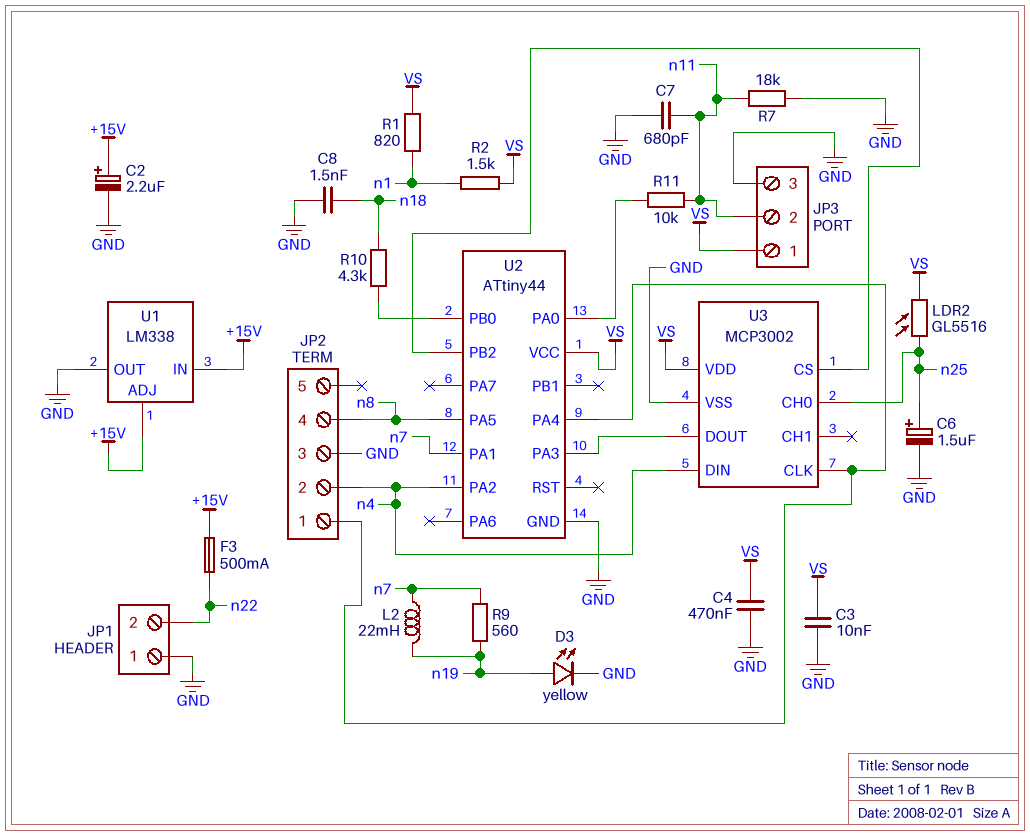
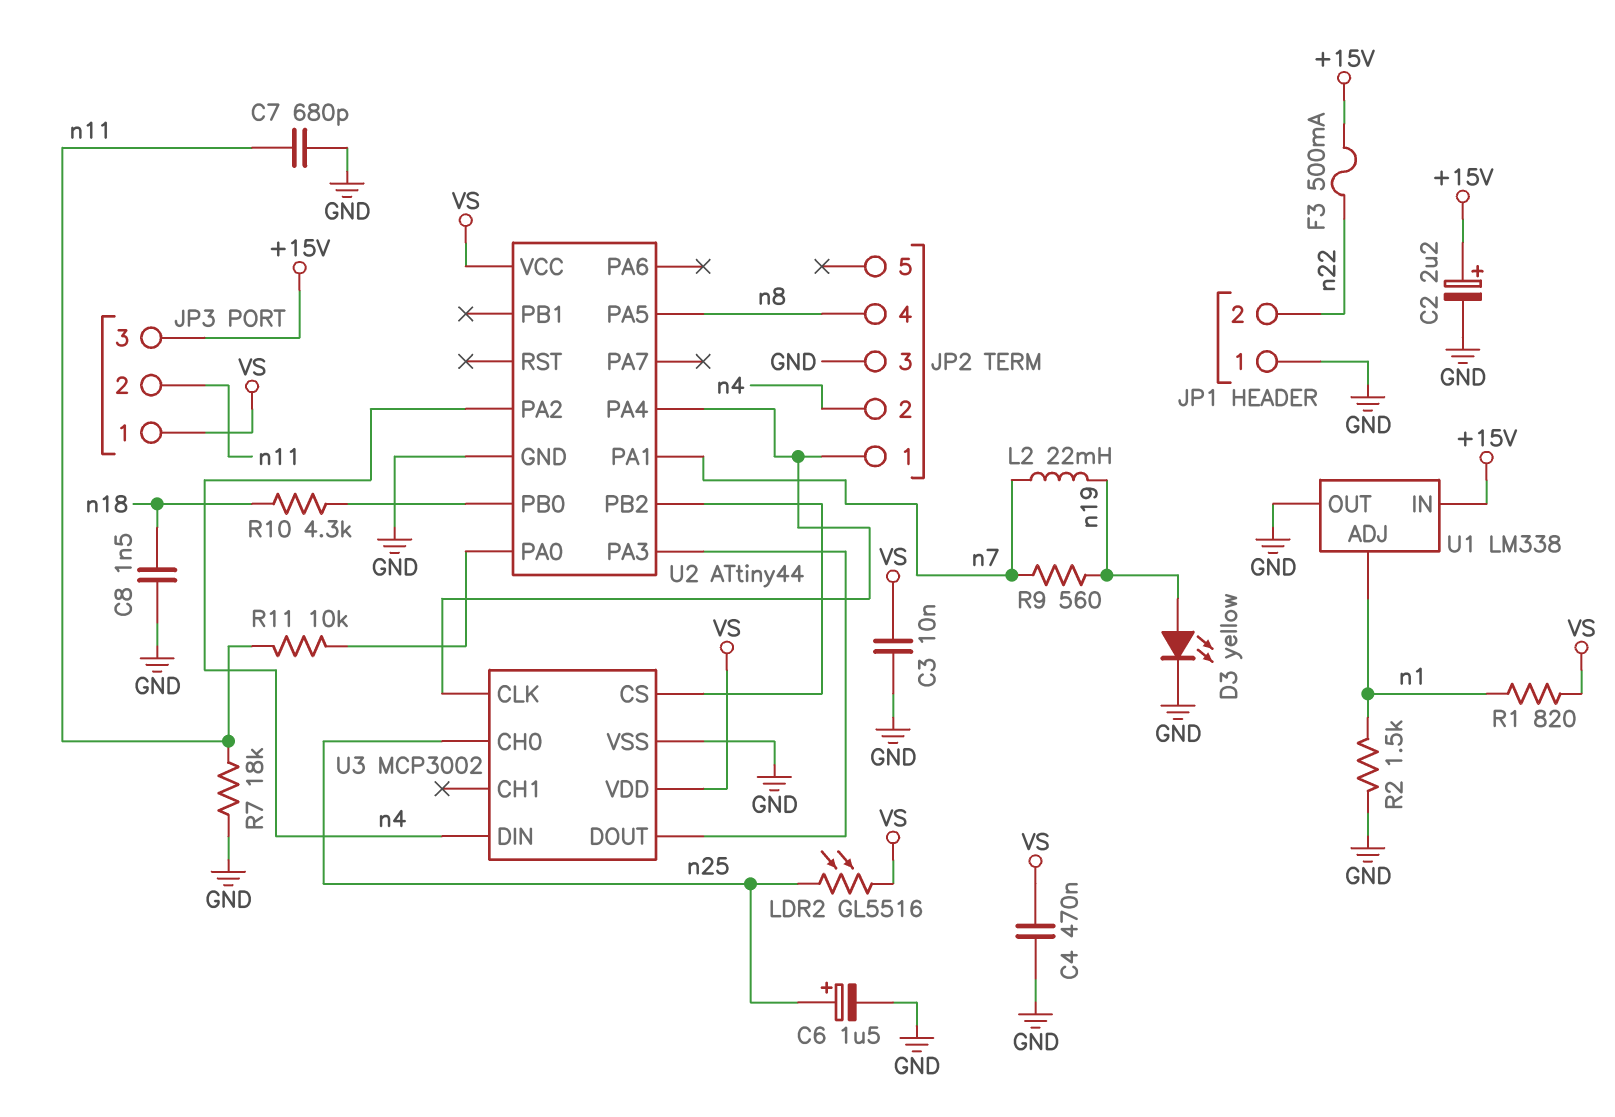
JP3 pin 3: GND -> +15V
R2: 1.5k (VS, n1) -> 1.5k (GND, n1)
U1 pin ADJ: +15V -> n1

